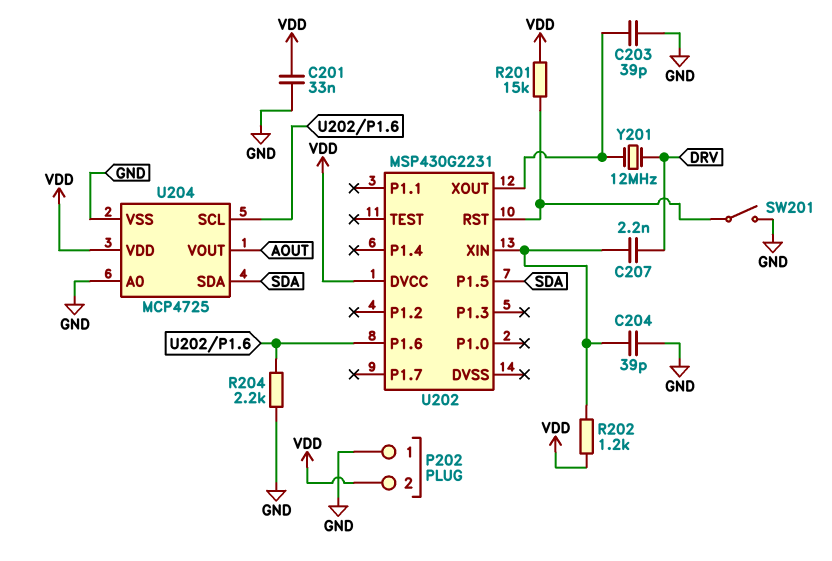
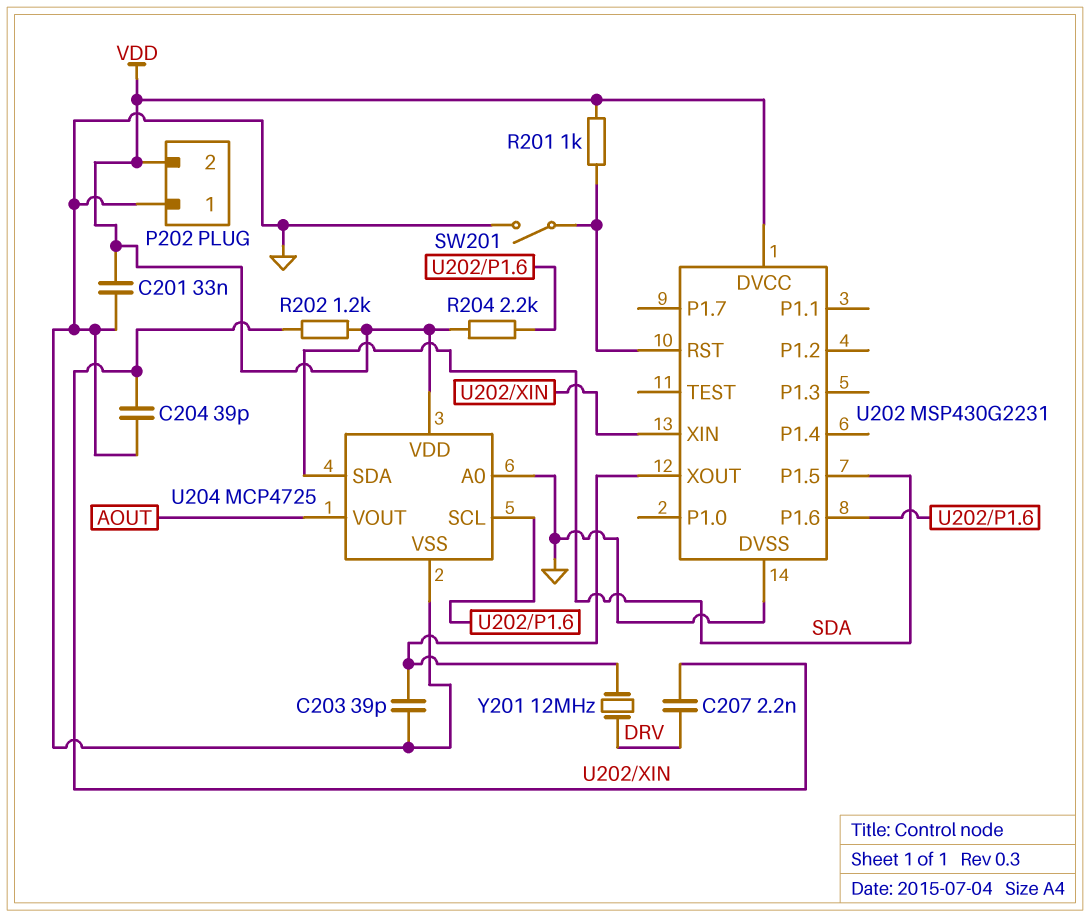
R201: 15k (U202/RST, VDD) -> 1k (U202/RST, VDD)
R204: 2.2k (GND, U202/P1.6) -> 2.2k (U202/P1.6, VDD)
U202 pin DVSS: none -> GND

